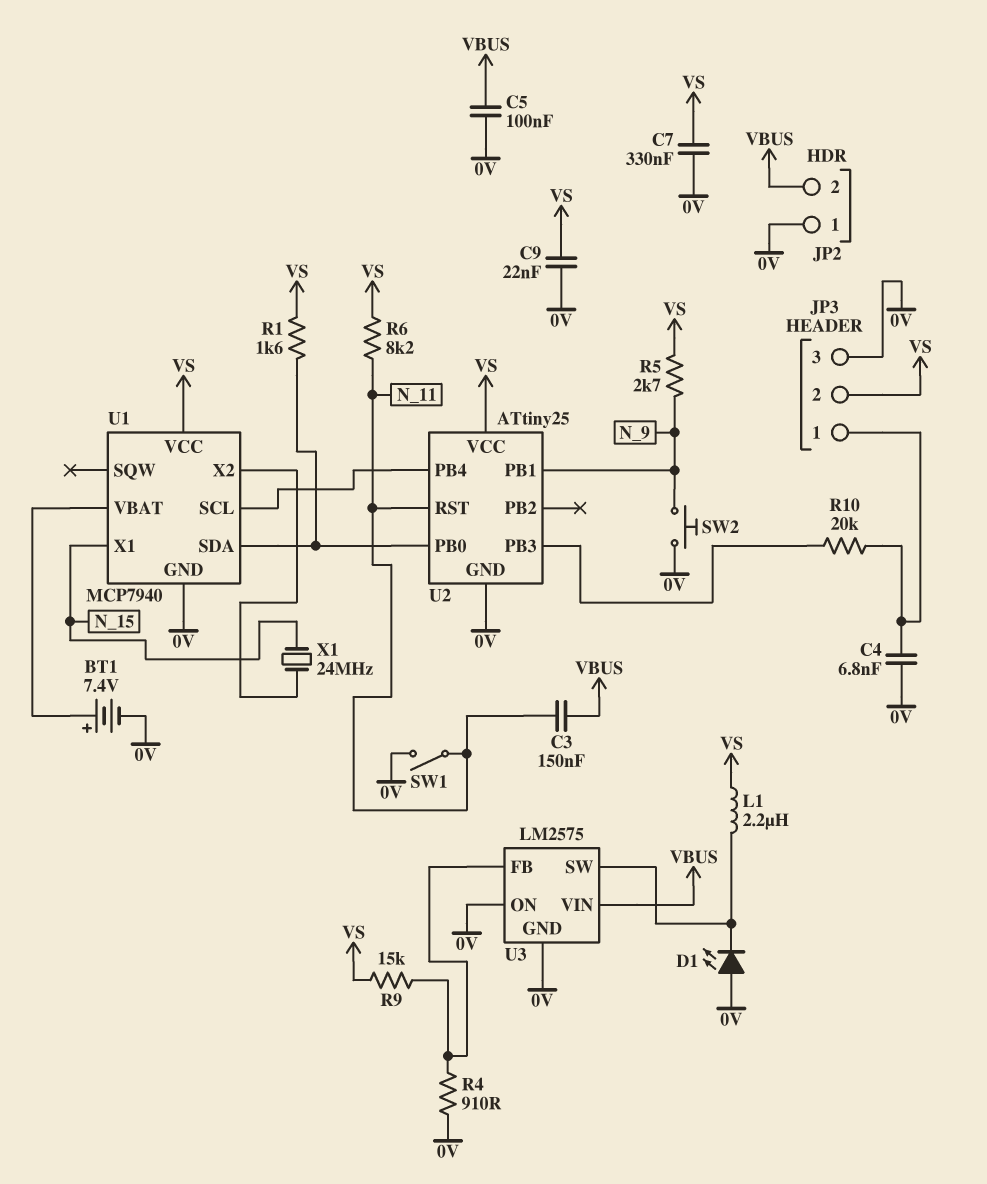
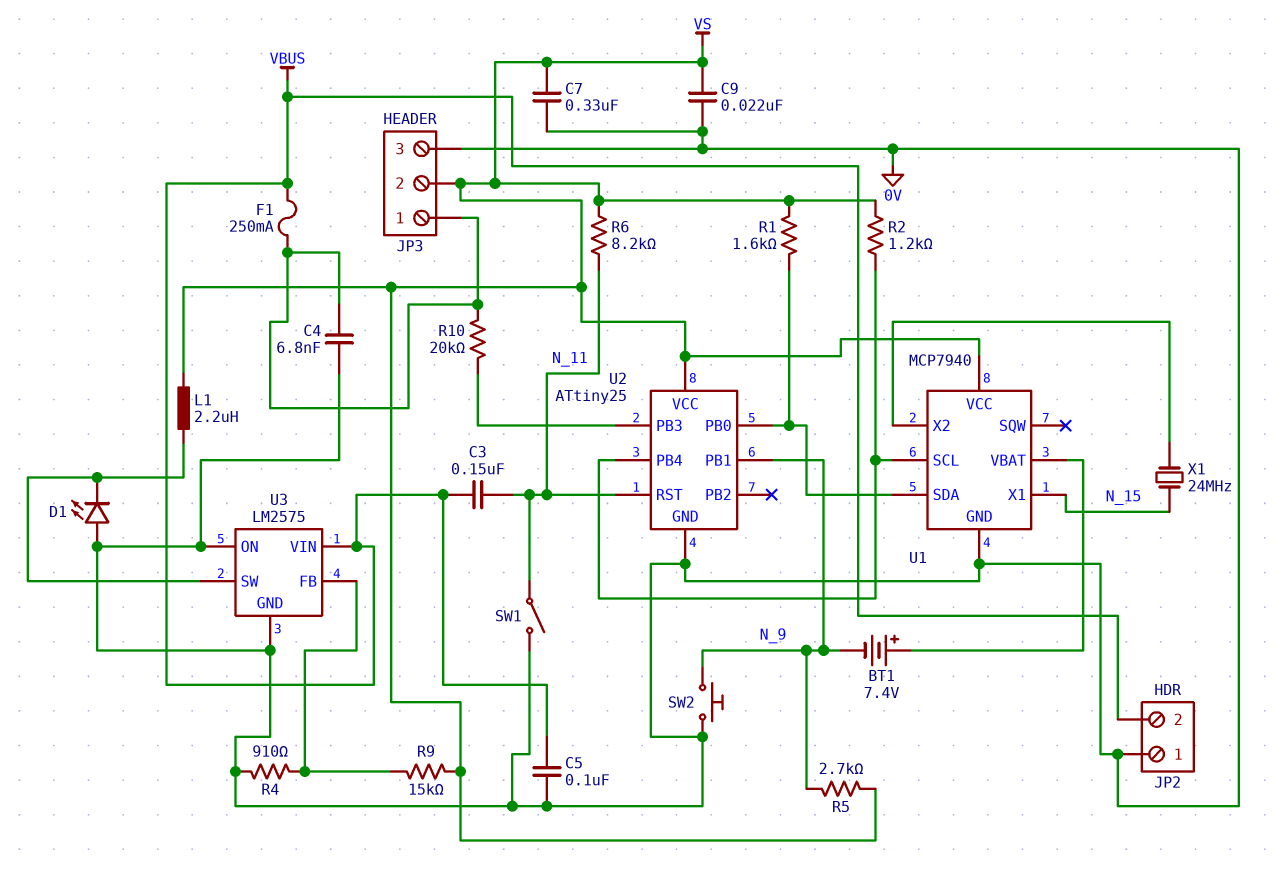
BT1: 7.4V (plus U1/VBAT, minus 0V) -> 7.4V (plus U1/VBAT, minus N_9)
F1: none -> 250mA (JP3/1, VBUS)
R2: none -> 1.2k (U1/SCL, VS)

